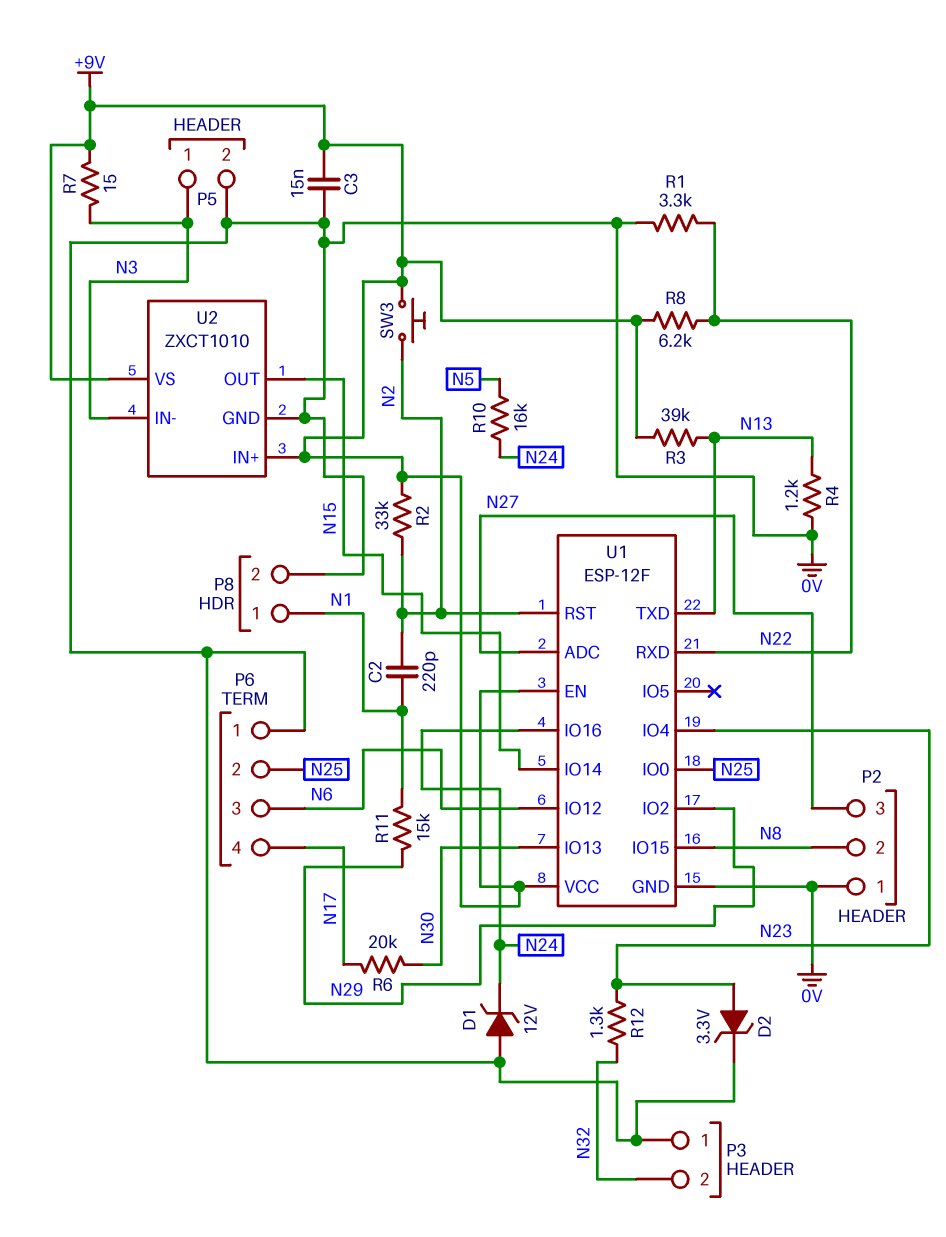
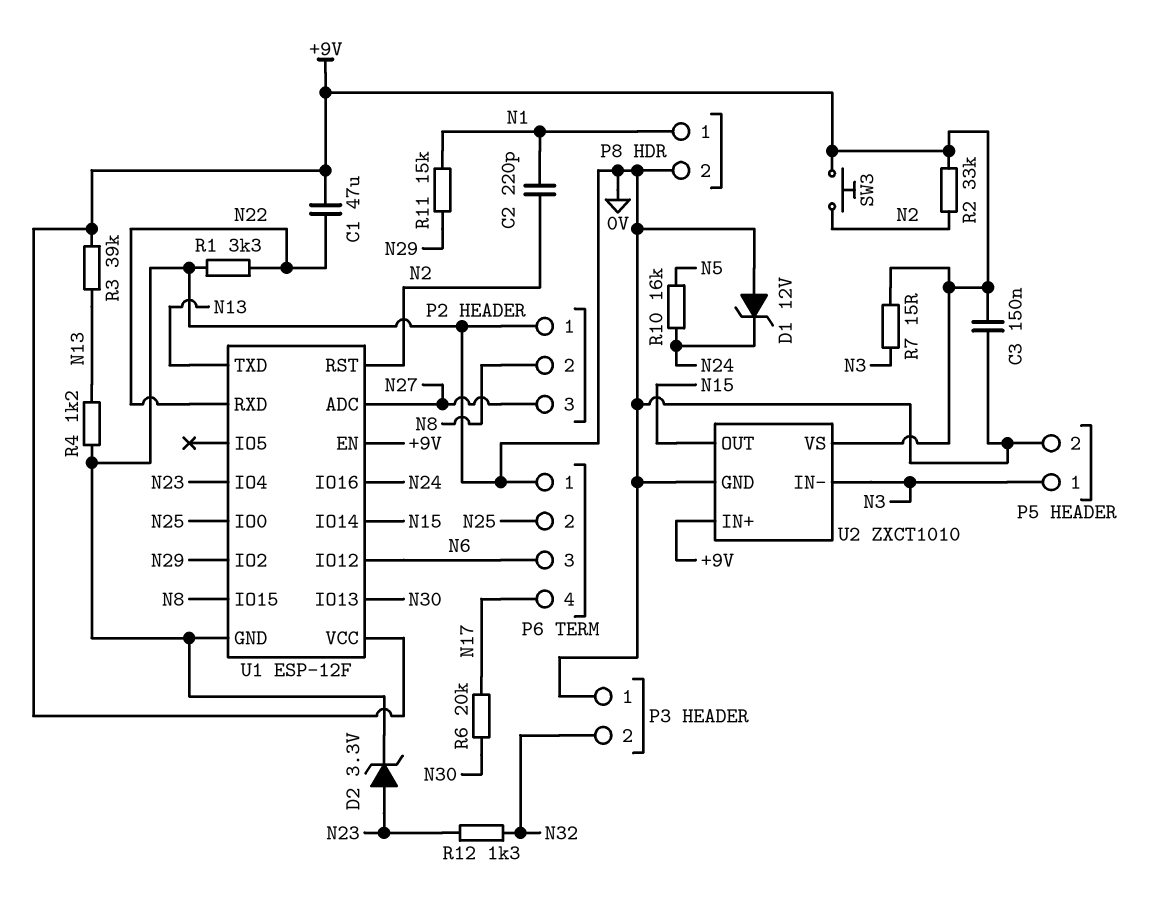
C1: none -> 47uF (+9V, N22)
C3: 15nF (+9V, 0V) -> 150nF (+9V, 0V)
R8: 6.2k (+9V, N22) -> none

